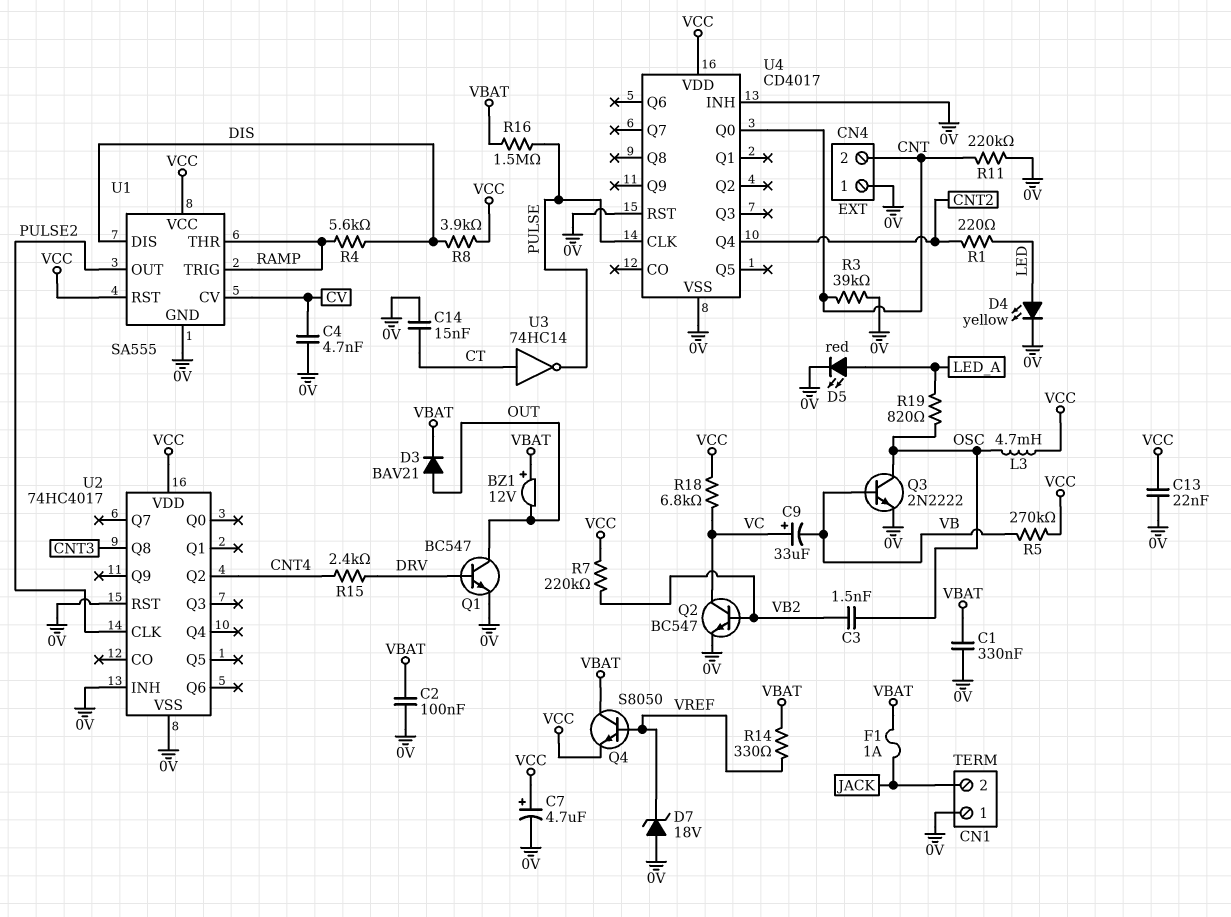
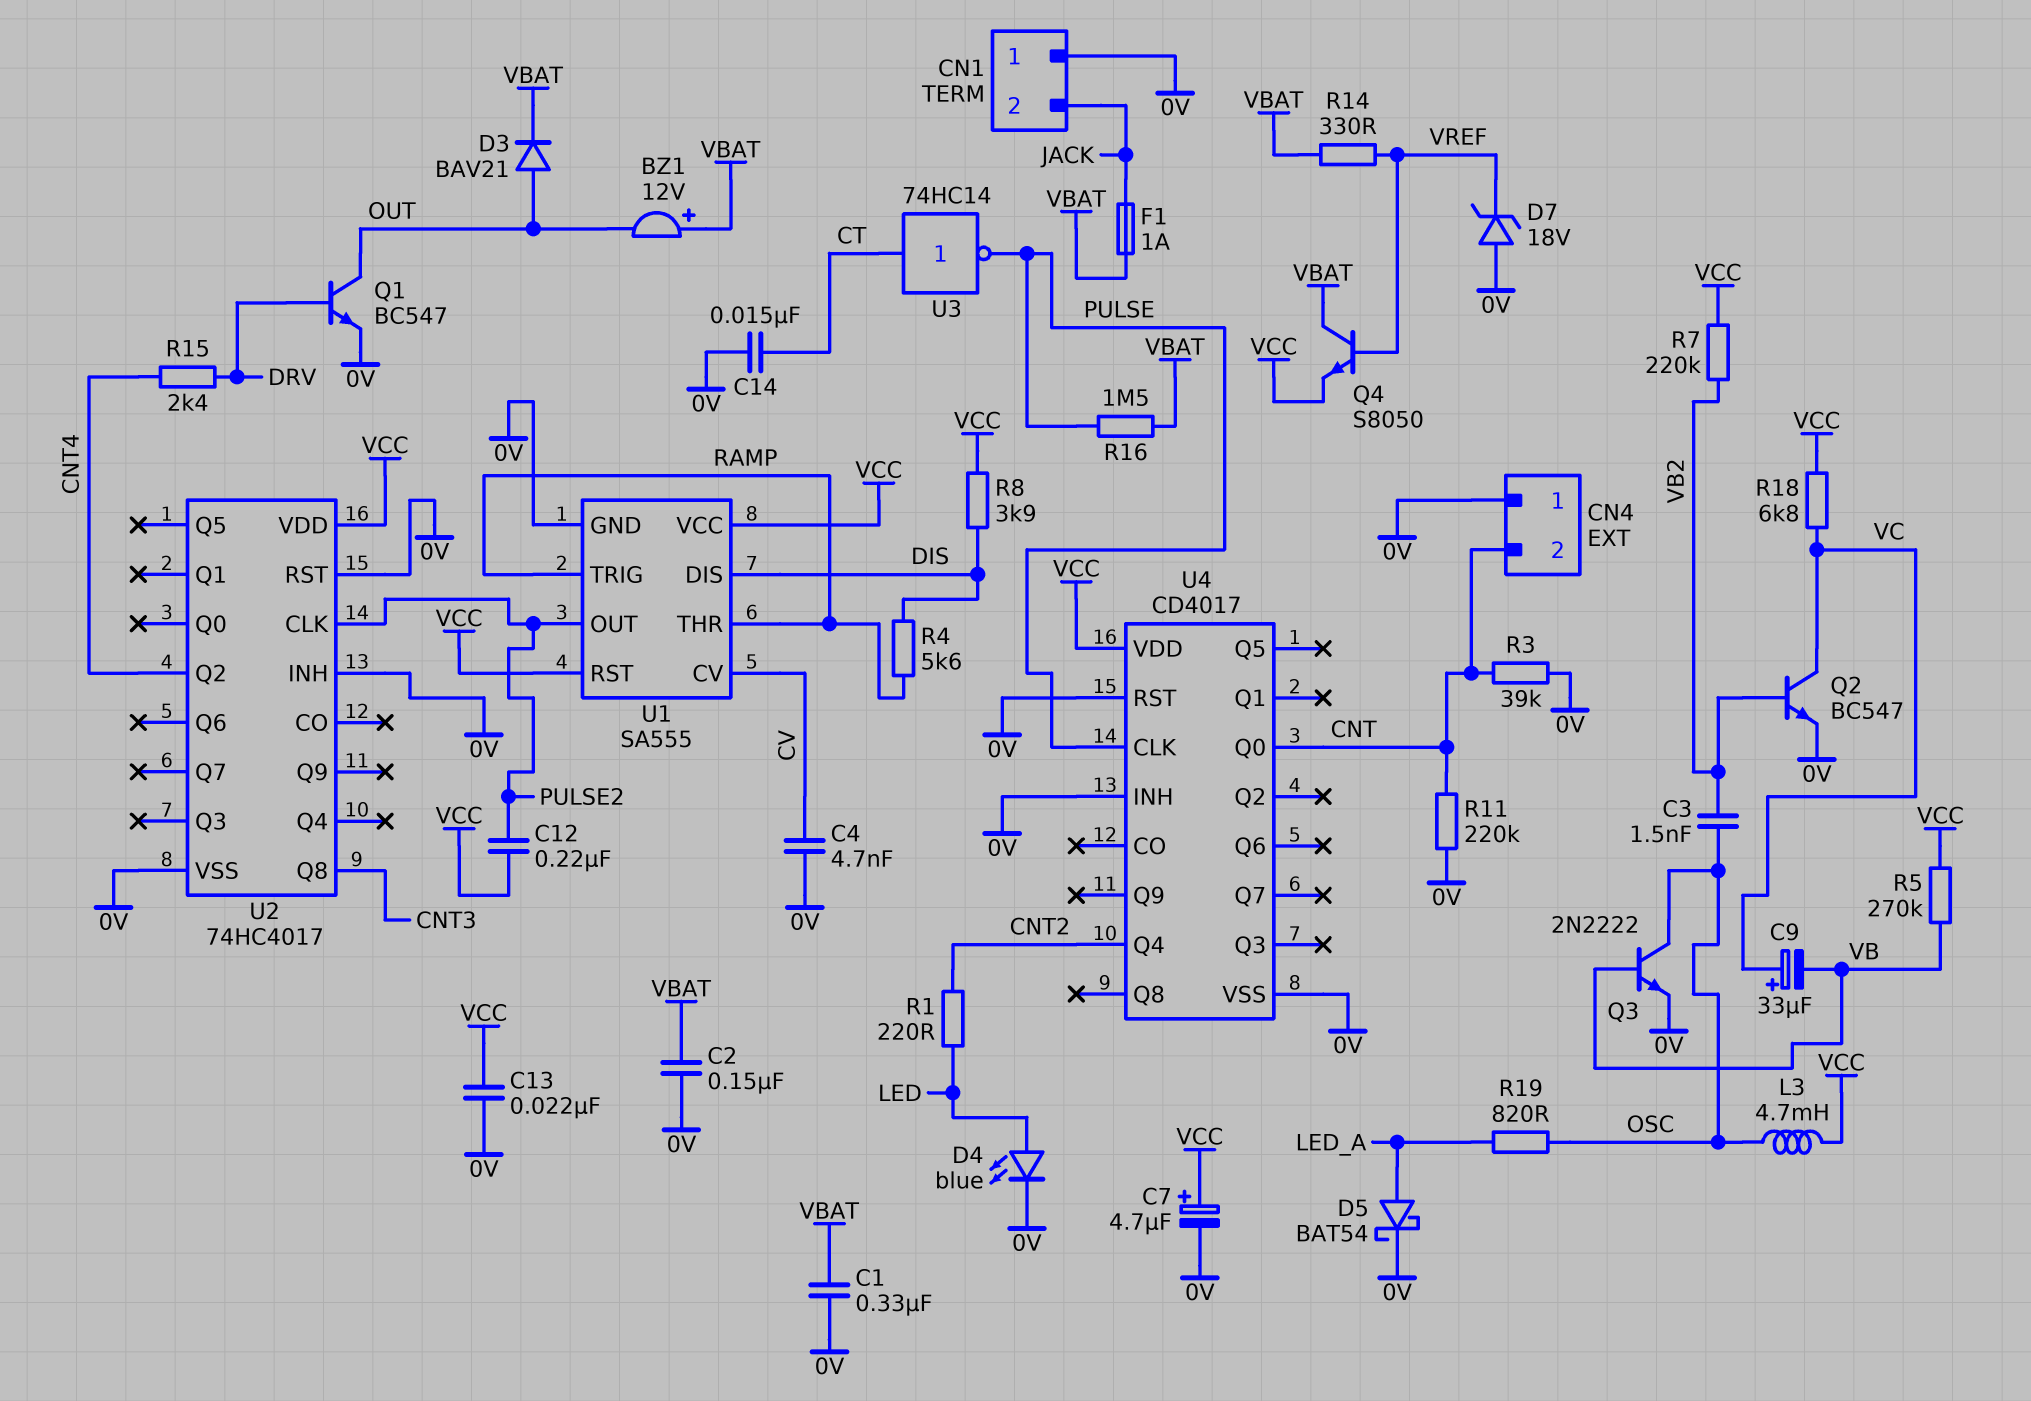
C2: 100nF (0V, VBAT) -> 150nF (0V, VBAT)
C12: none -> 220nF (PULSE2, VCC)
D4: LED yellow (A LED, K 0V) -> LED blue (A LED, K 0V)
D5: LED red (A LED_A, K 0V) -> schottky BAT54 (A LED_A, K 0V)

